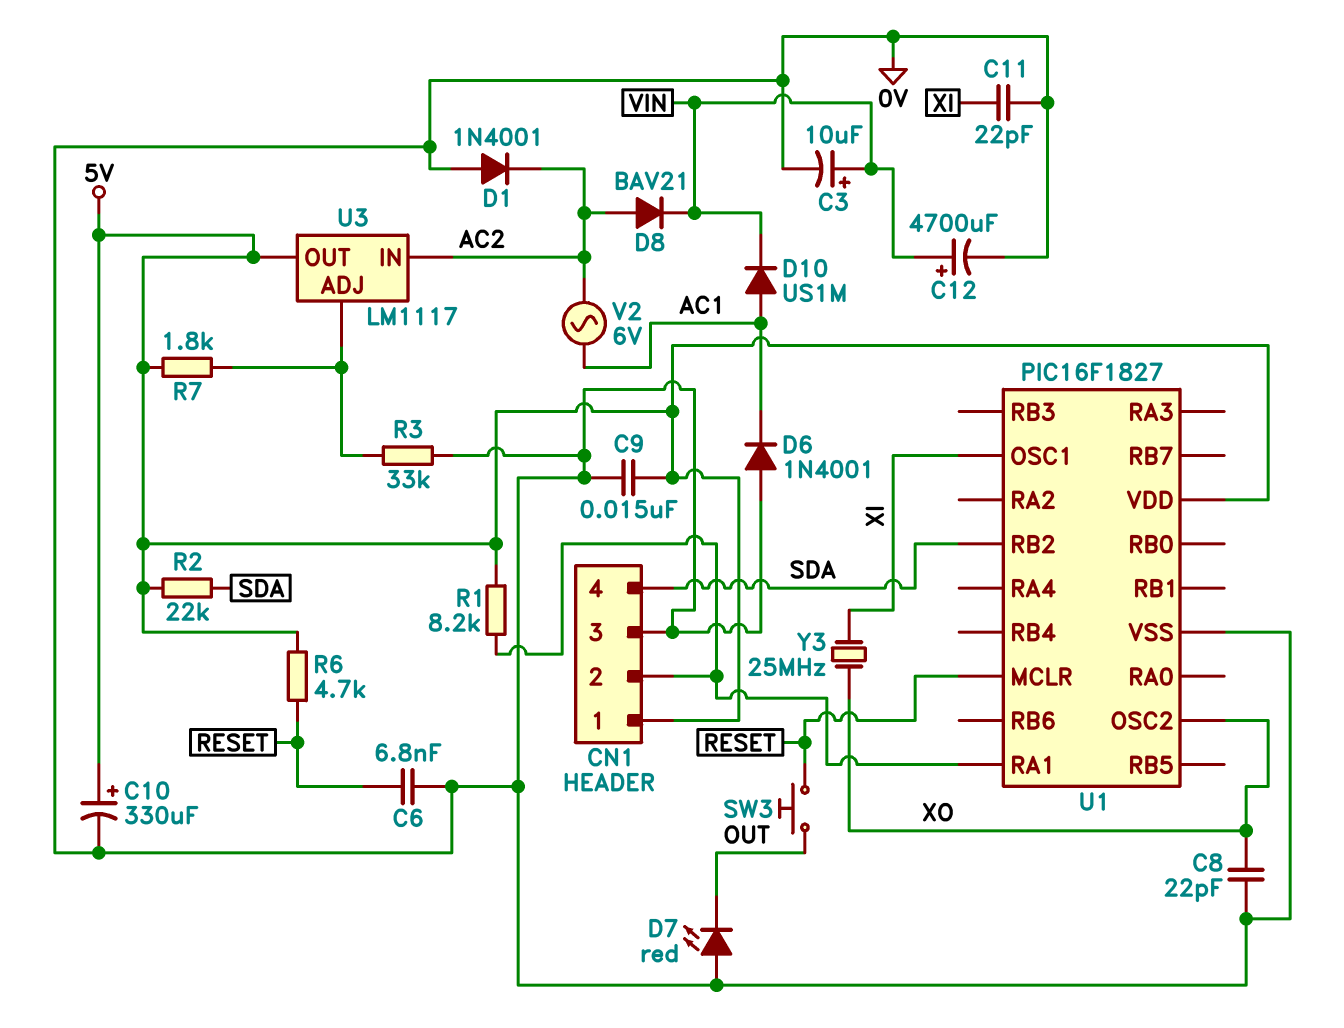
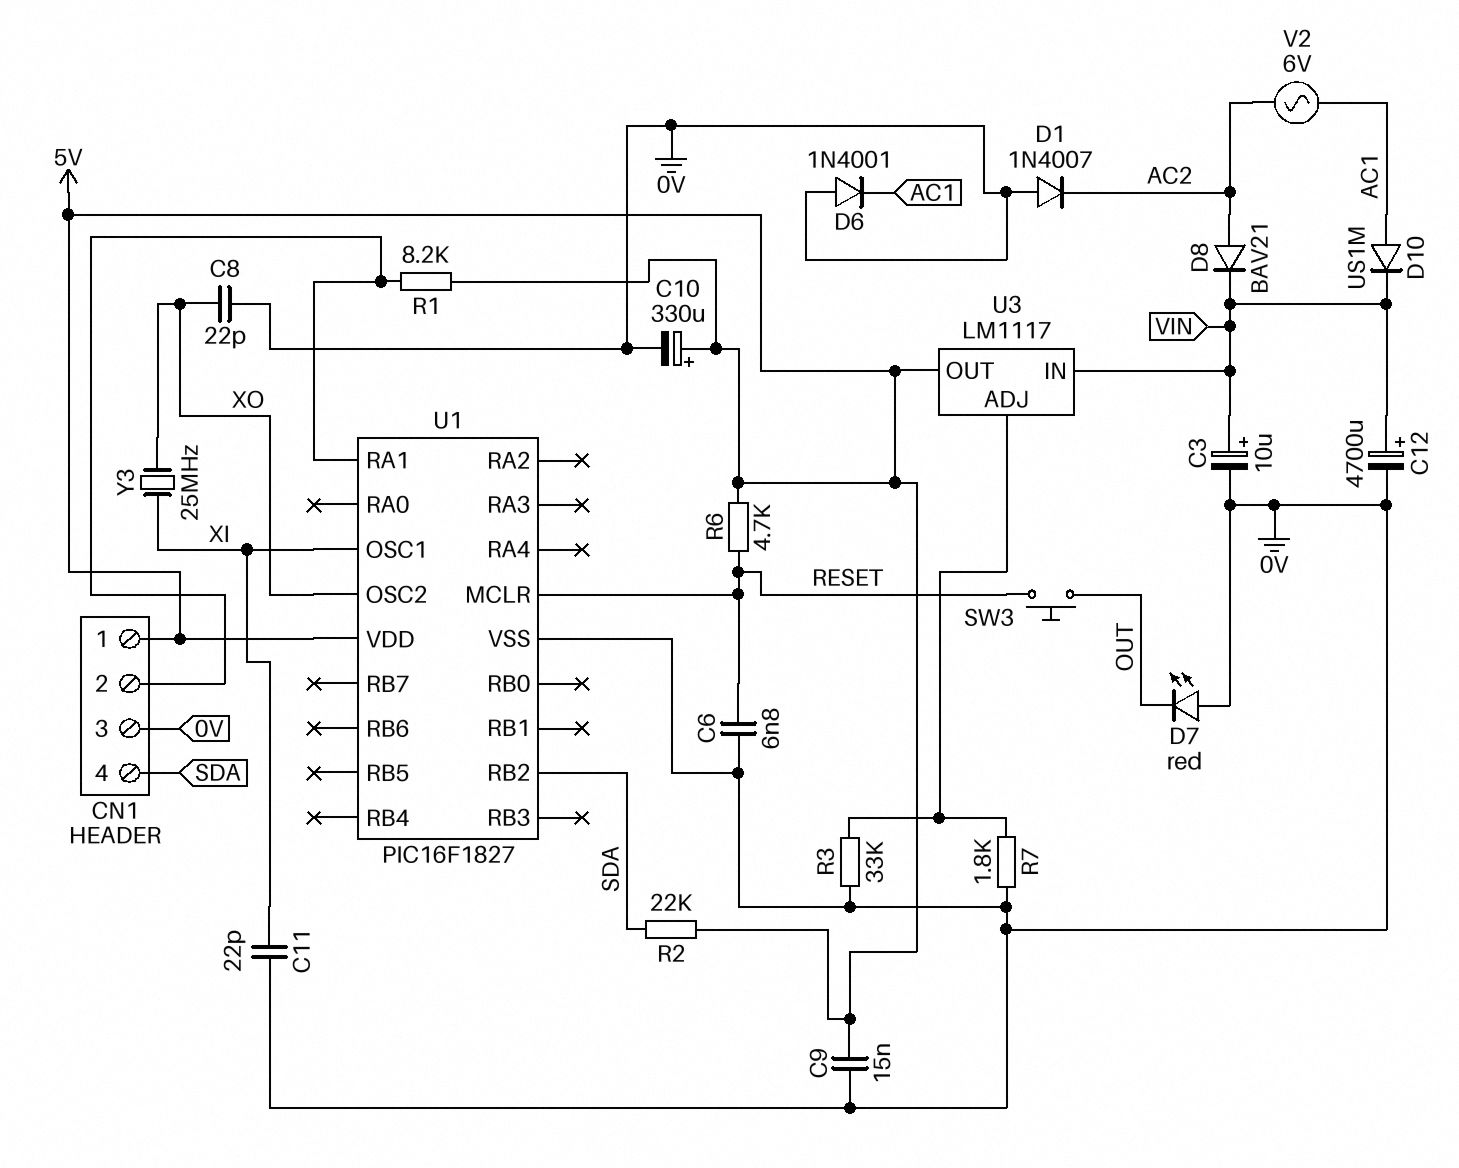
D1: diode 1N4001 (A 0V, K AC2) -> diode 1N4007 (A 0V, K AC2)
R7: 1.8k (5V, U3/ADJ) -> 1.8k (0V, U3/ADJ)
U3 pin IN: AC2 -> VIN

